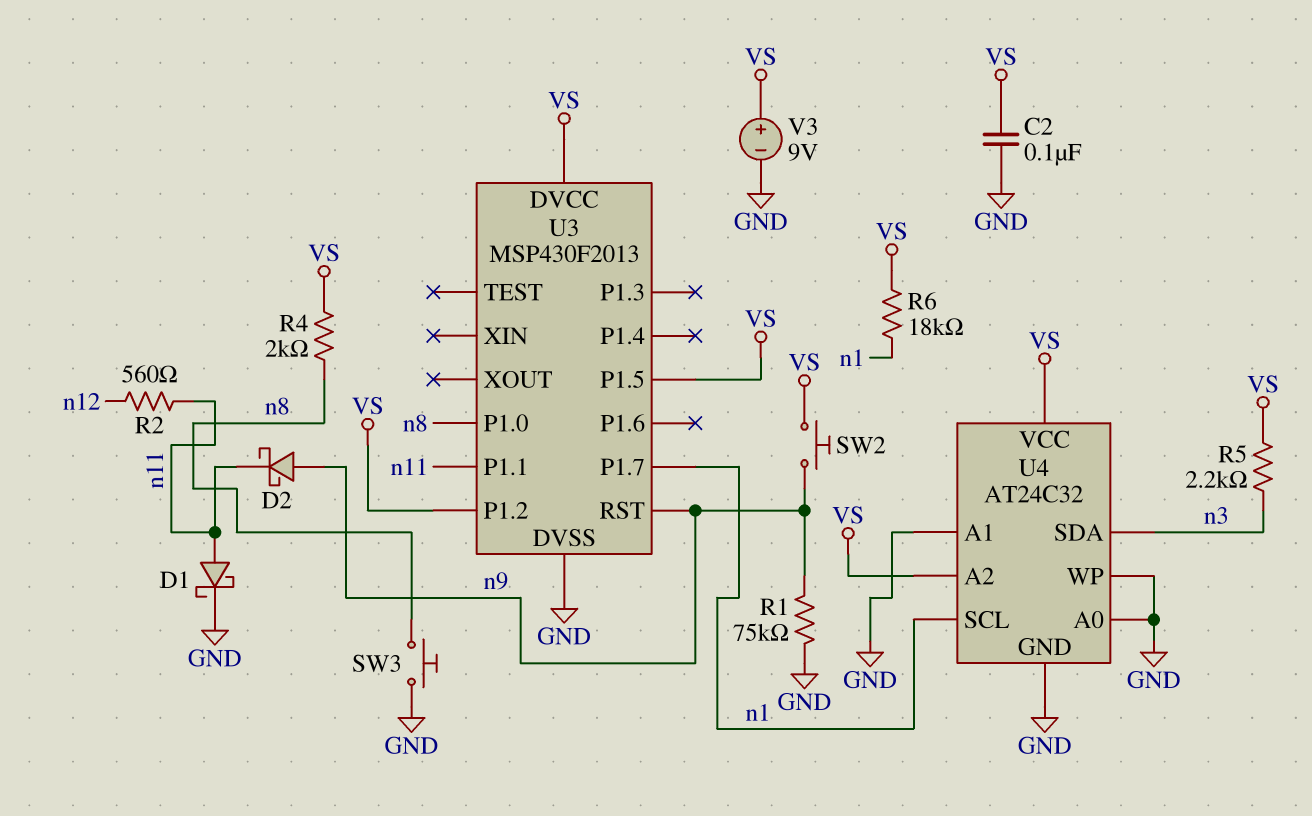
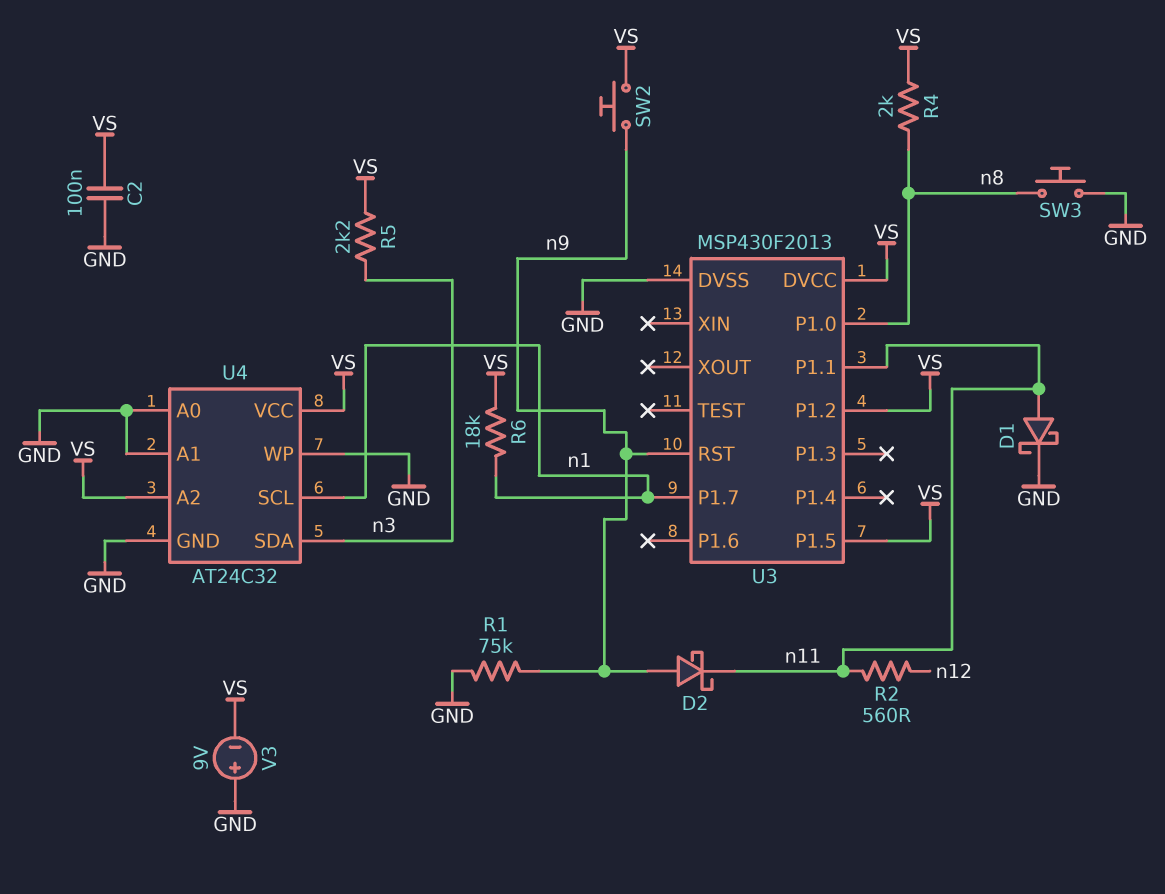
V3: 9V (plus VS, minus GND) -> 9V (plus GND, minus VS)

